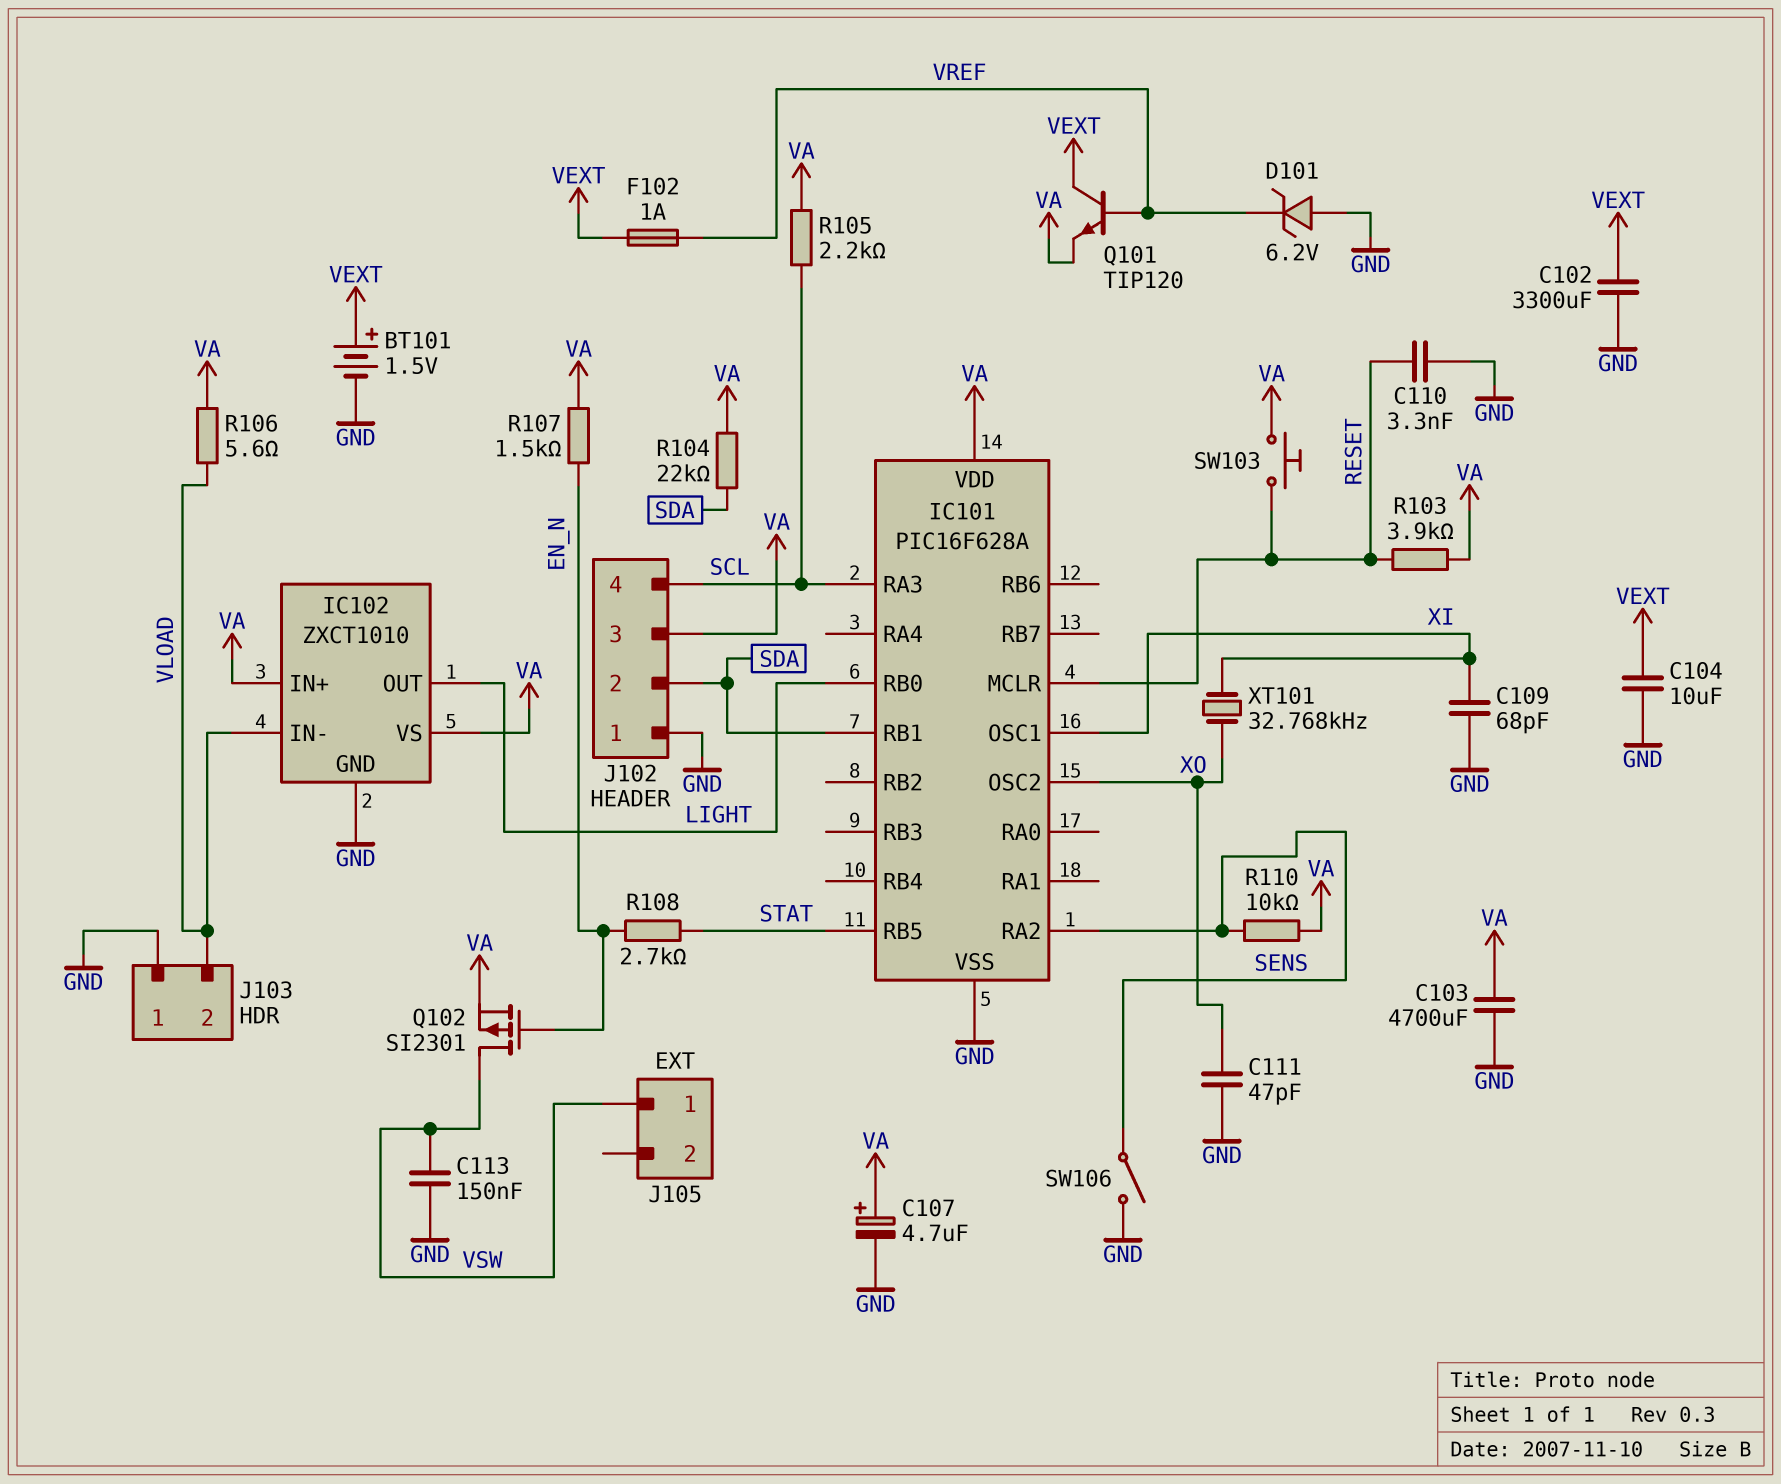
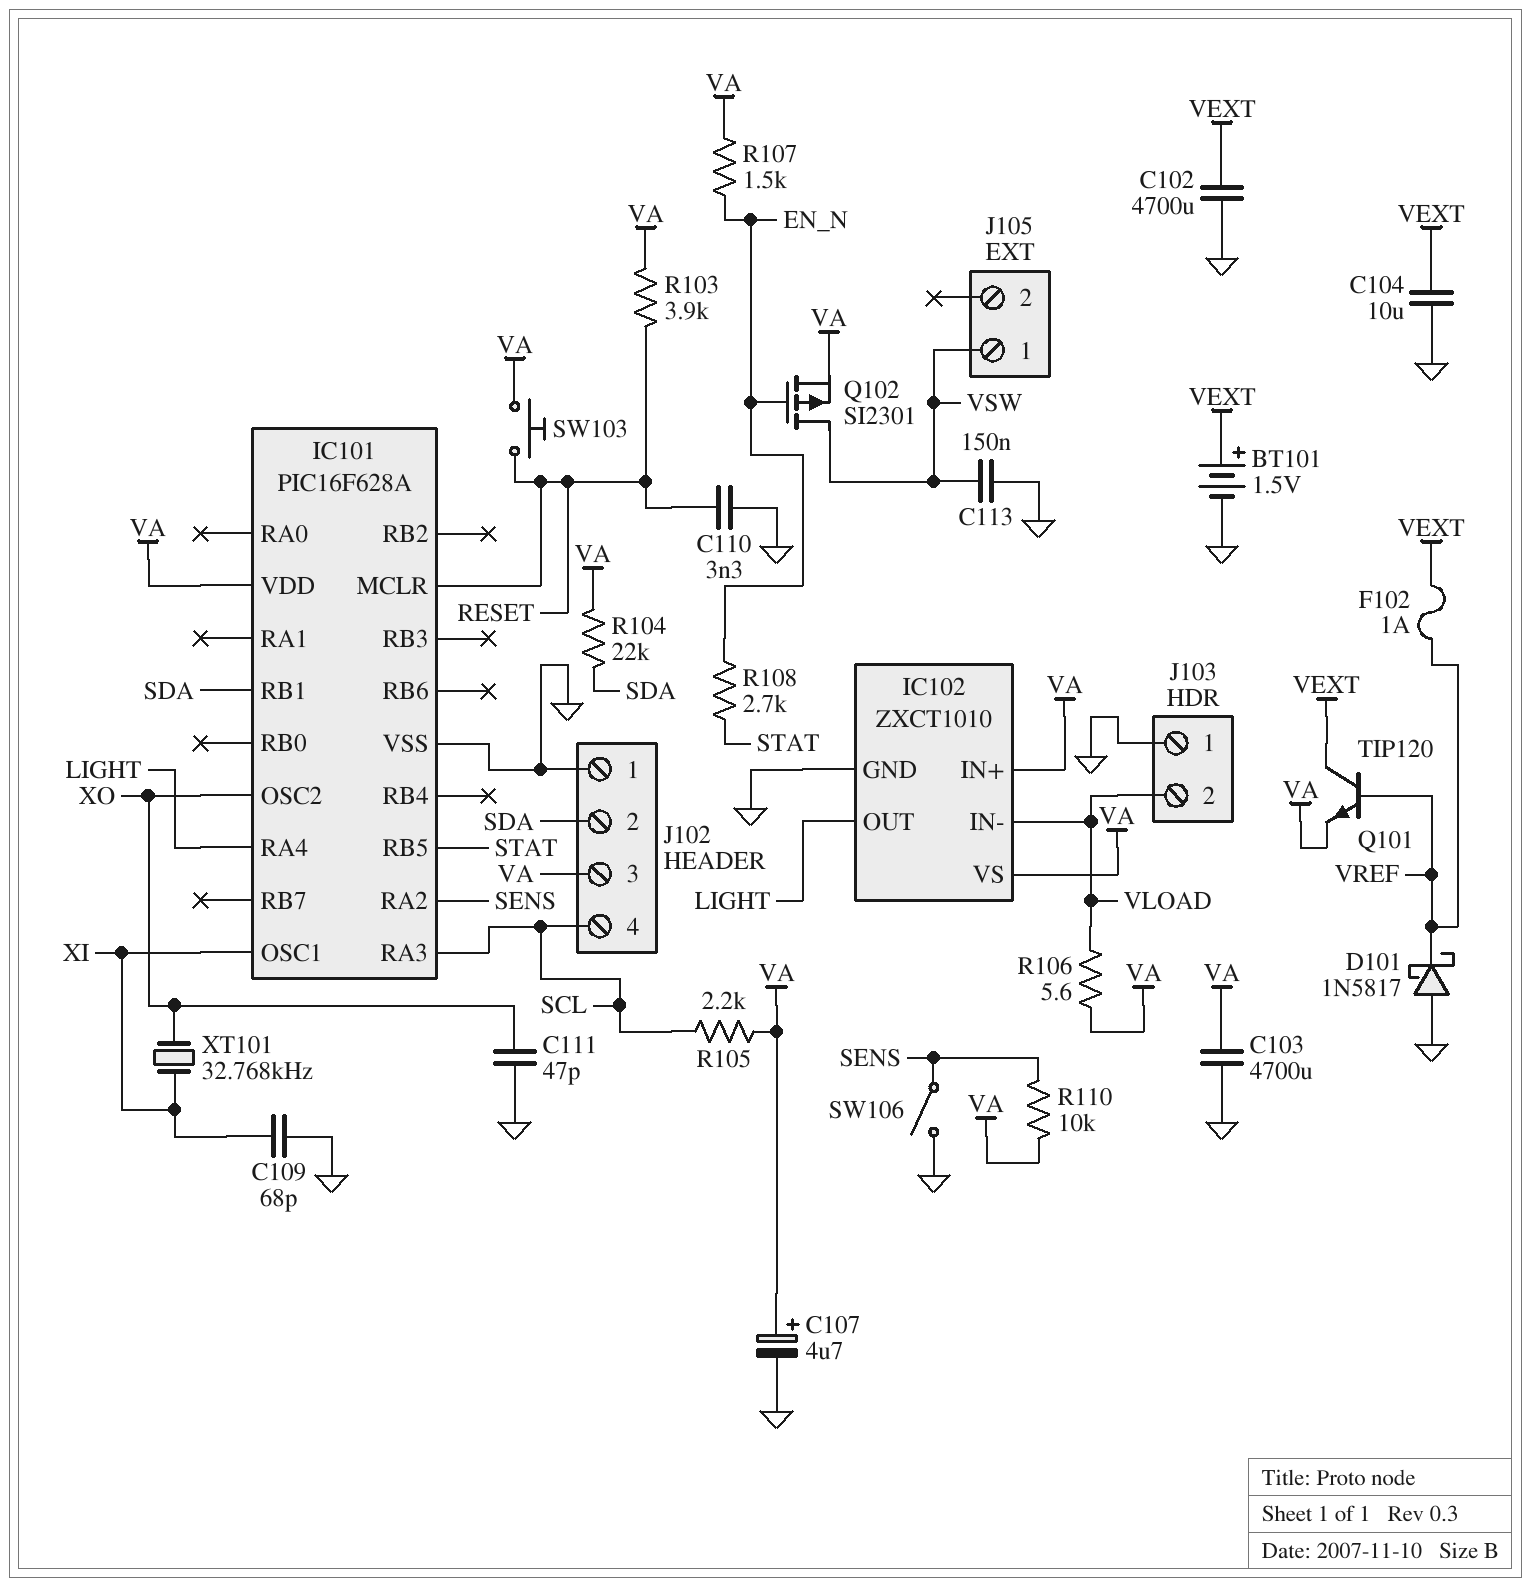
C102: 3300uF (GND, VEXT) -> 4700uF (GND, VEXT)
D101: zener 6.2V (A GND, K VREF) -> schottky 1N5817 (A GND, K VREF)
IC101 pin RA4: none -> LIGHT
IC101 pin RB0: LIGHT -> none

